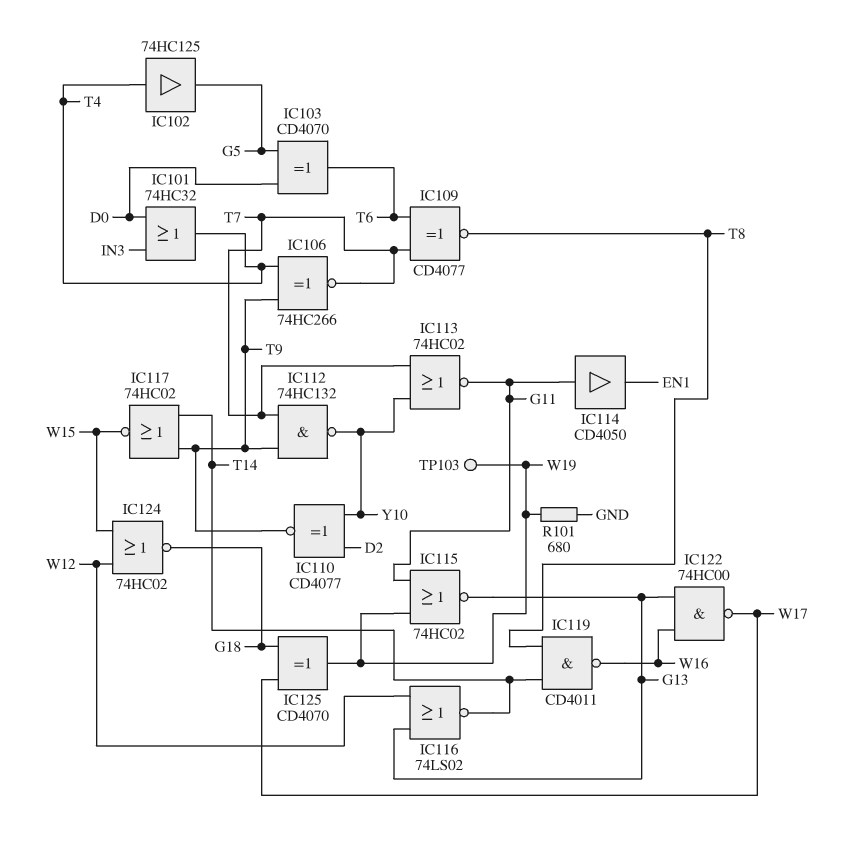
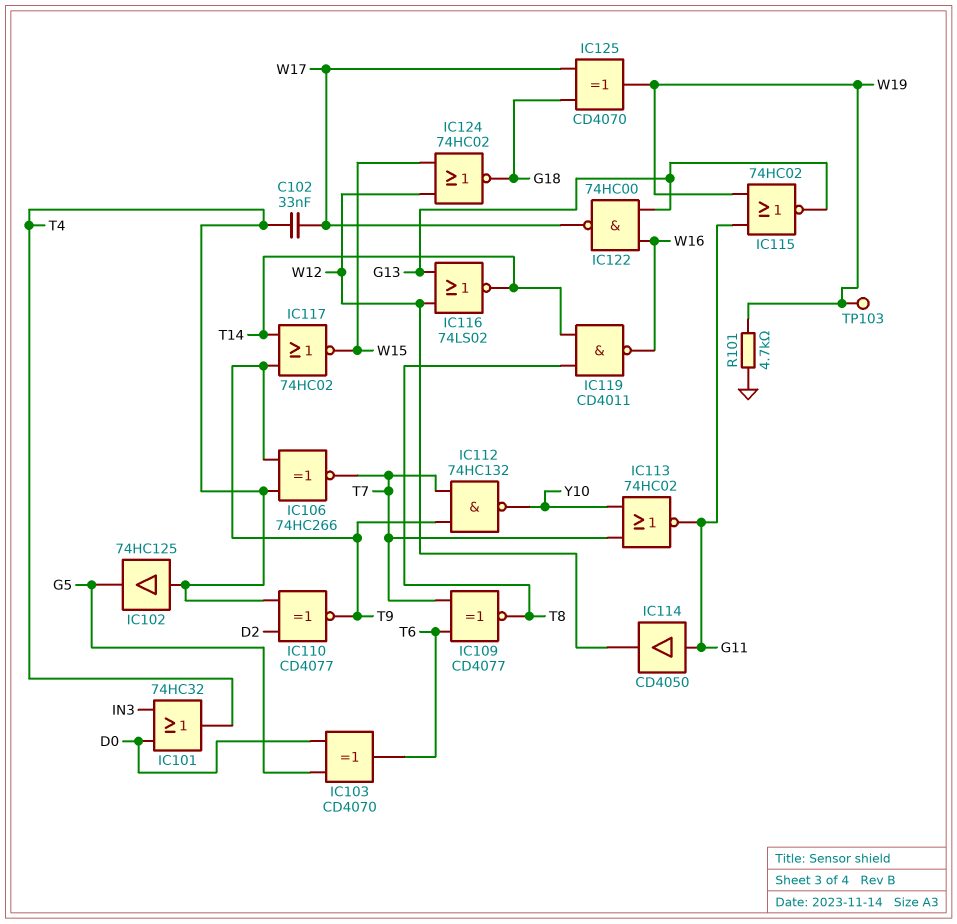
C102: none -> 33nF (T4, W17)
IC110: XNOR CD4077 (in D2, in Y10, out T9) -> XNOR CD4077 (in D2, in T4, out T9)
IC114: buffer CD4050 (in G11, out EN1) -> buffer CD4050 (in G11, out W12)
R101: 680 (GND, W19) -> 4.7k (GND, W19)

